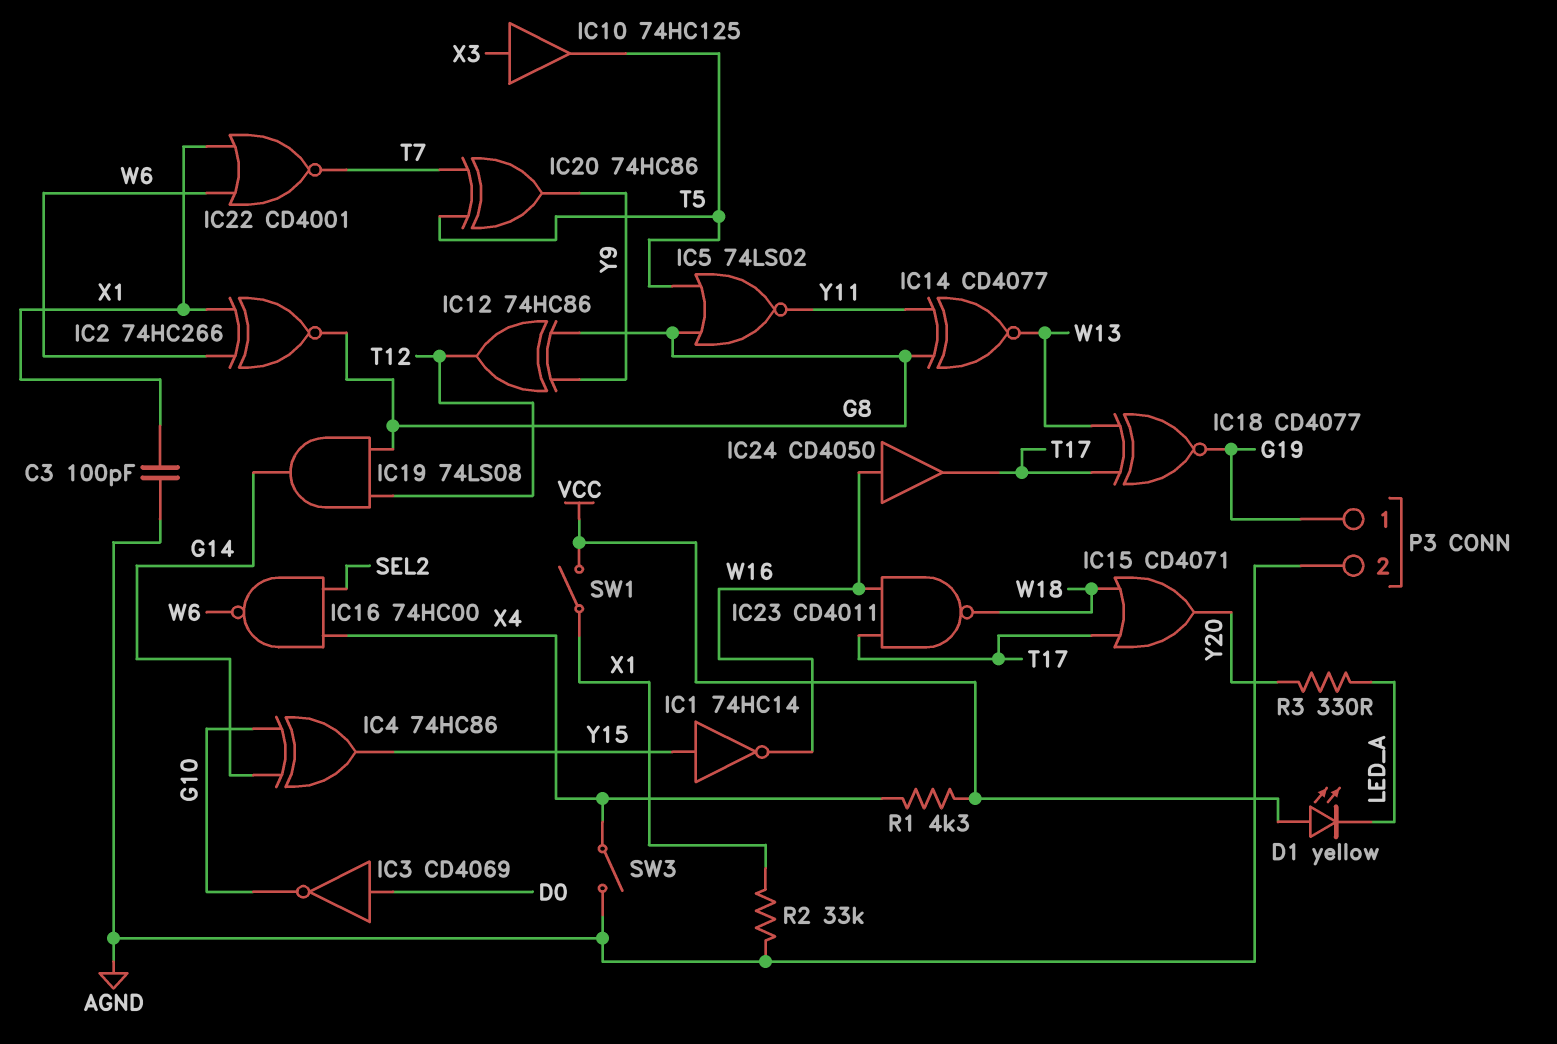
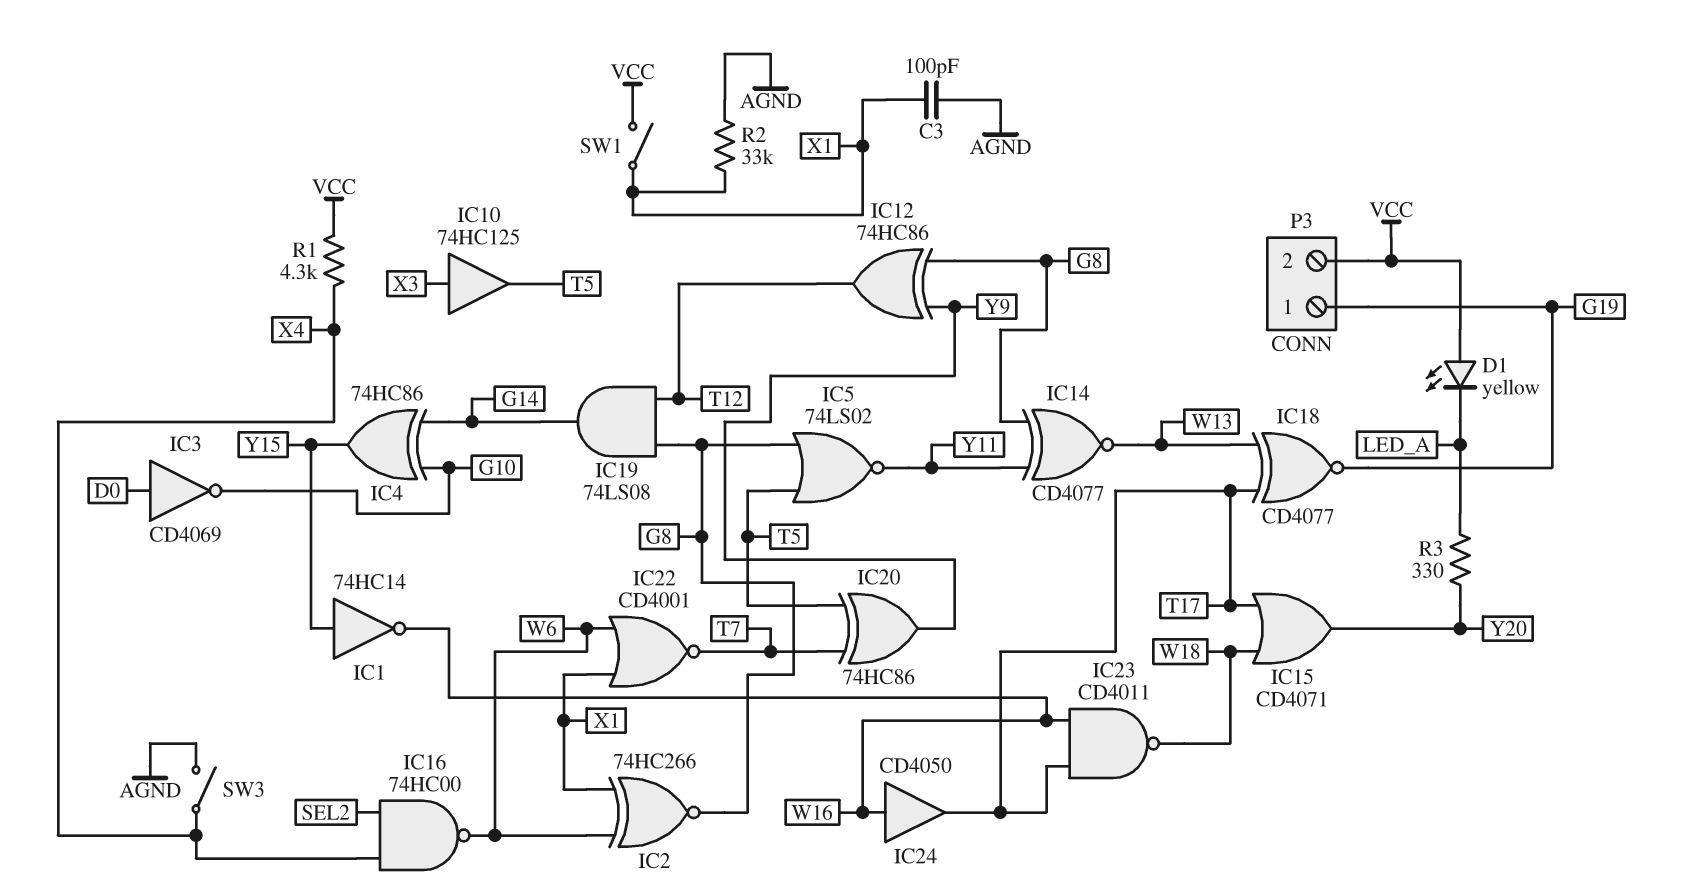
P3 pin 2: AGND -> VCC

